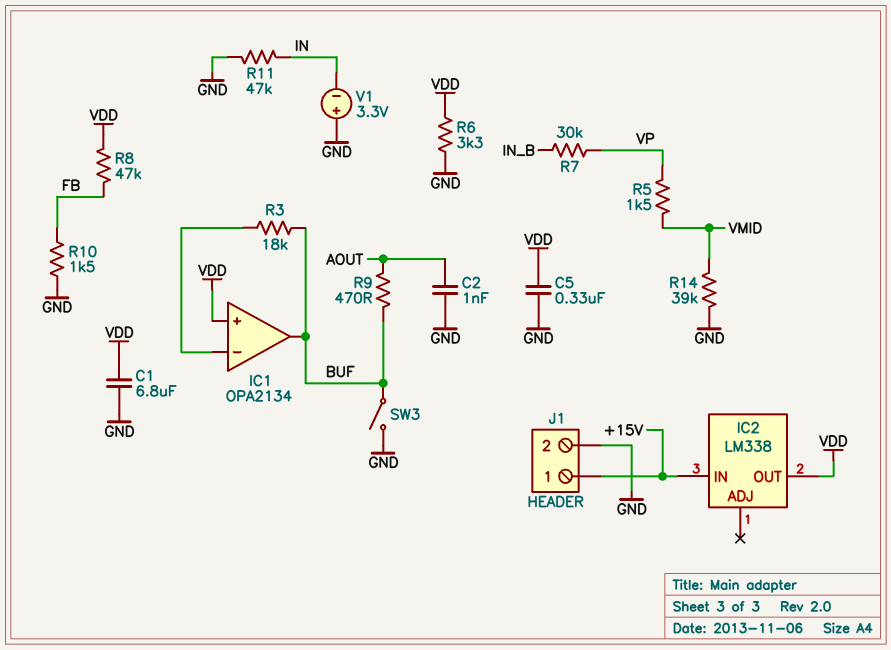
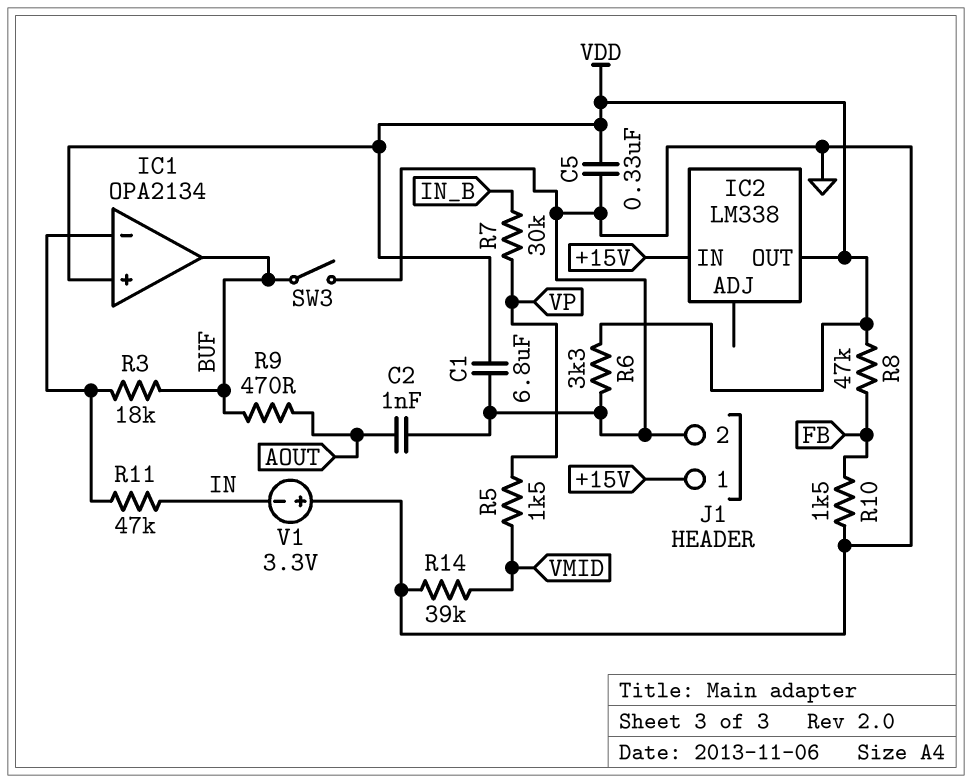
R11: 47k (GND, IN) -> 47k (IC1/in-, IN)

